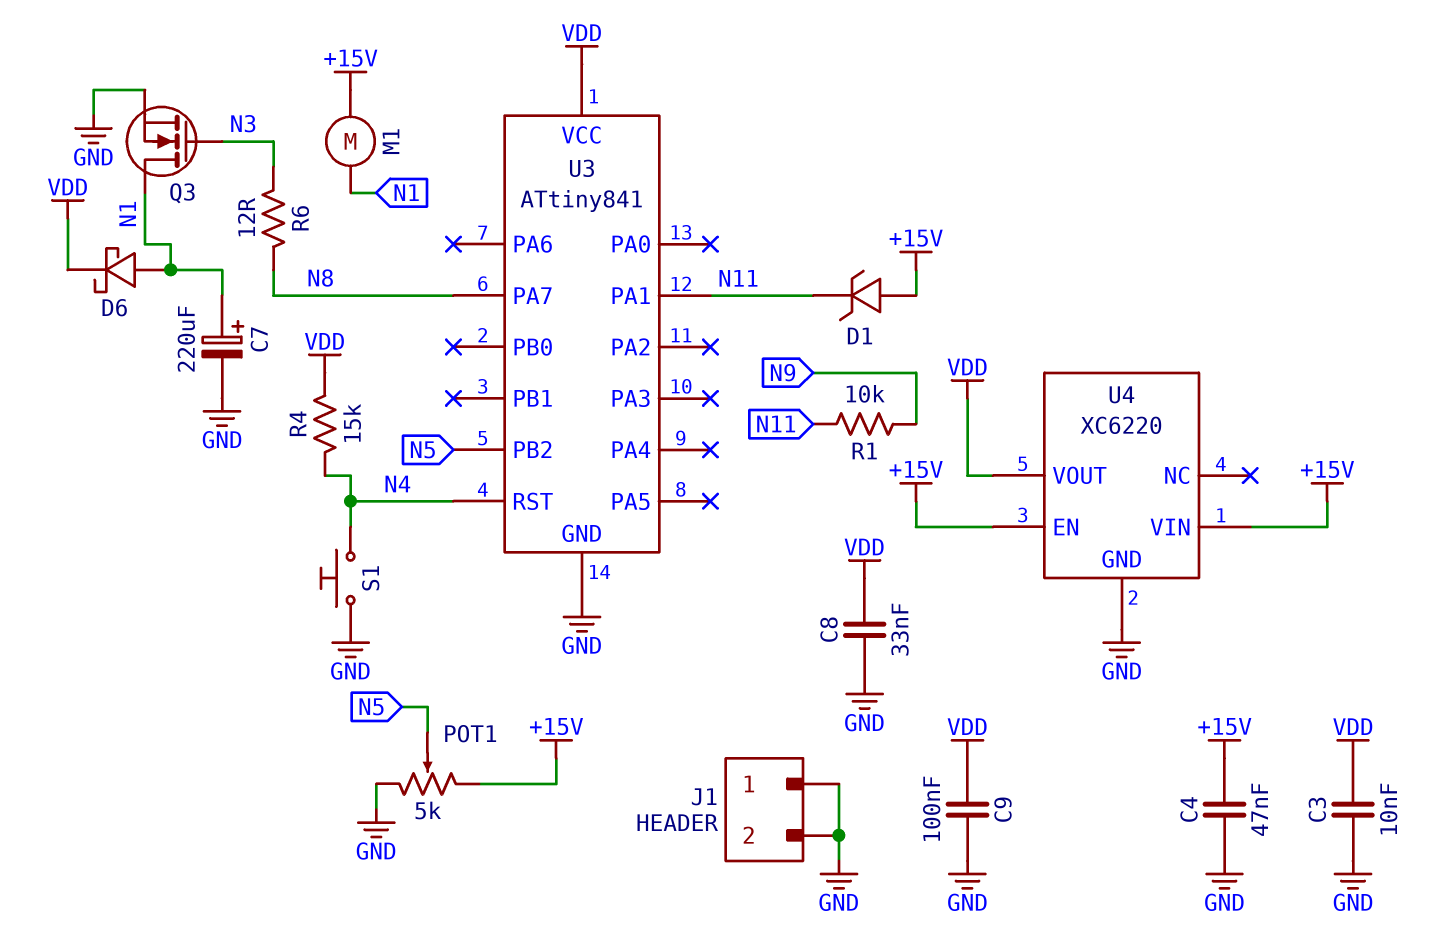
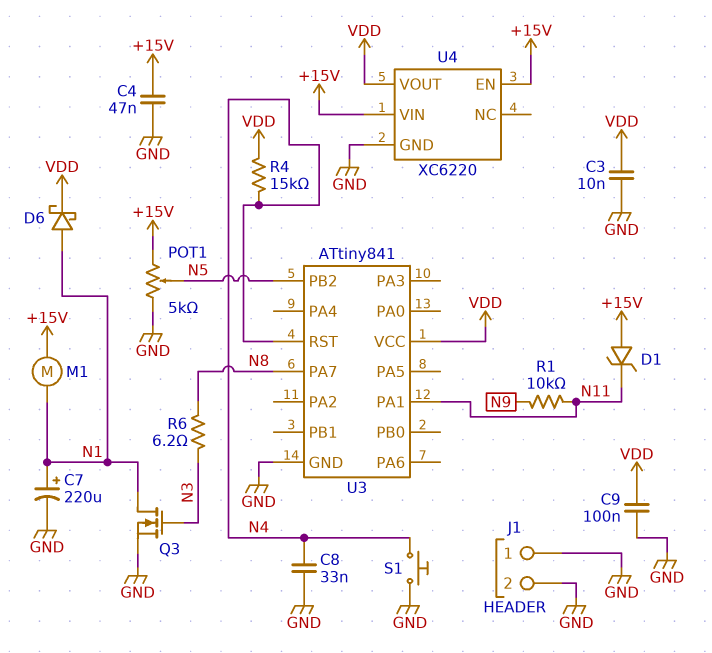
C8: 33nF (GND, VDD) -> 33nF (GND, N4)
R6: 12 (N3, N8) -> 6.2 (N3, N8)

